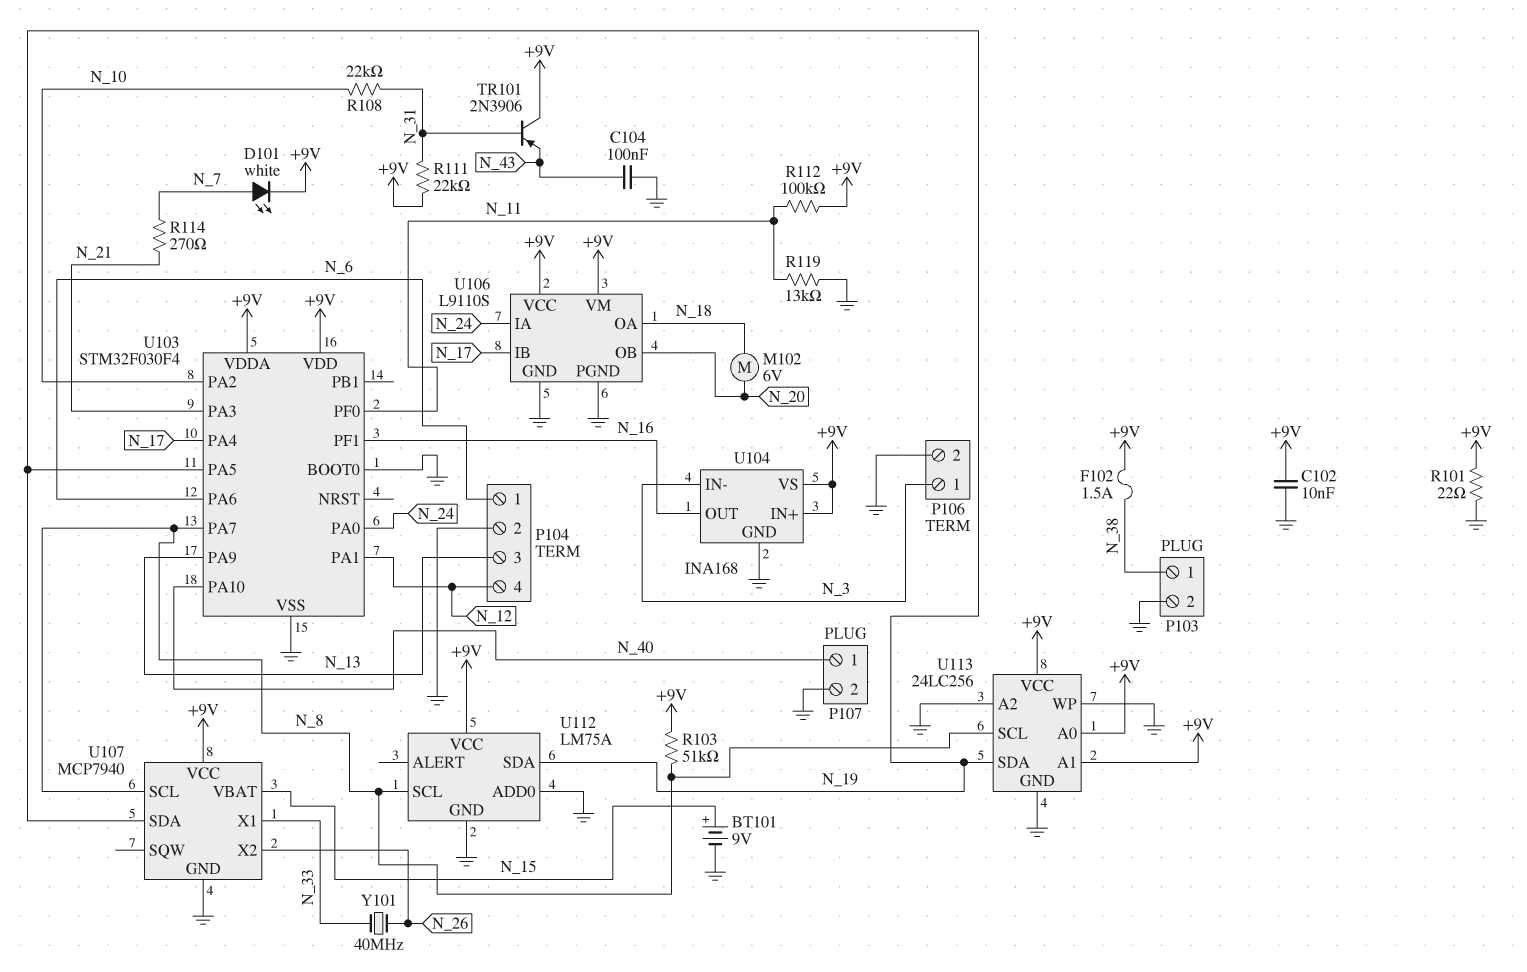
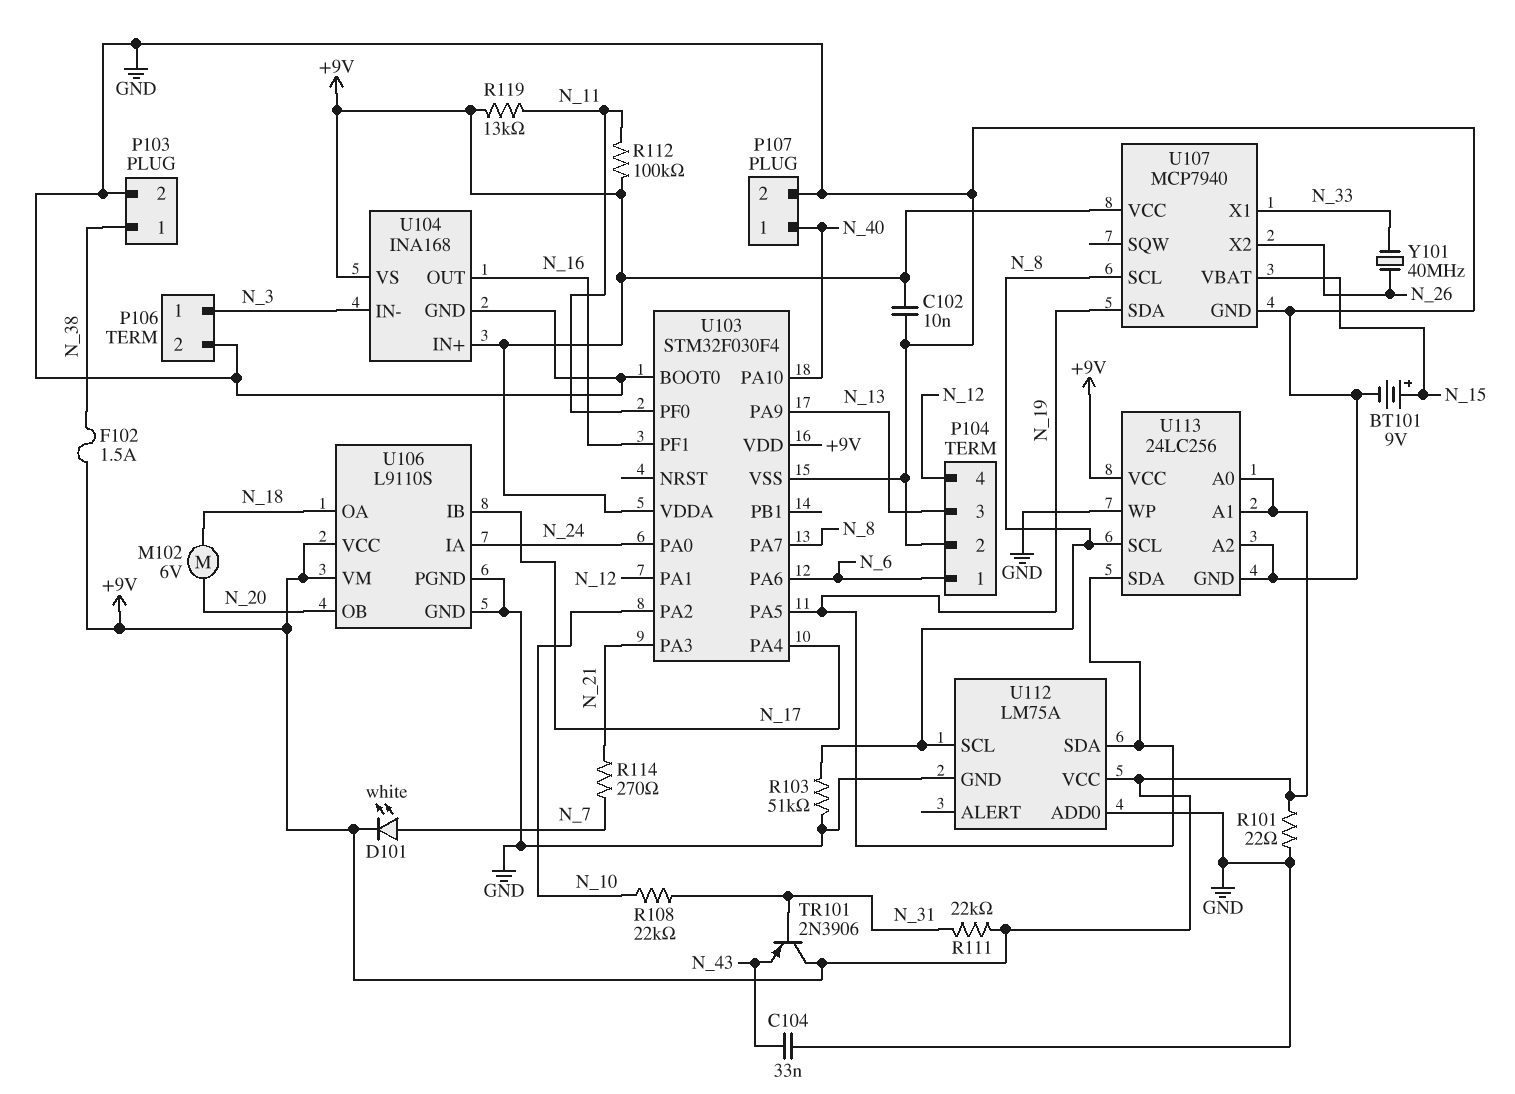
C104: 100nF (GND, N_43) -> 33nF (GND, N_43)
R103: 51k (+9V, N_8) -> 51k (GND, N_8)
R119: 13k (GND, N_11) -> 13k (+9V, N_11)

